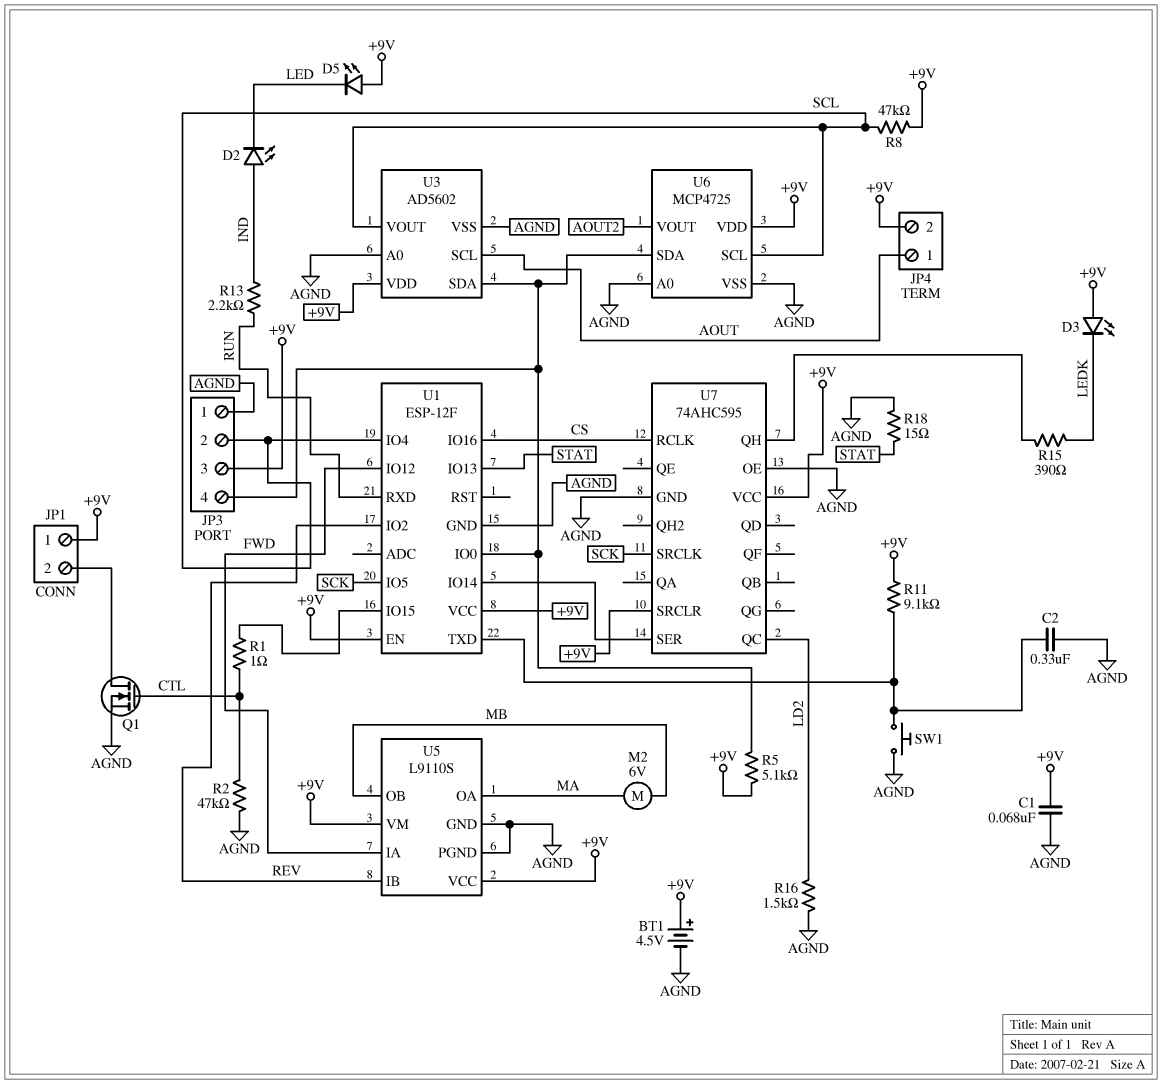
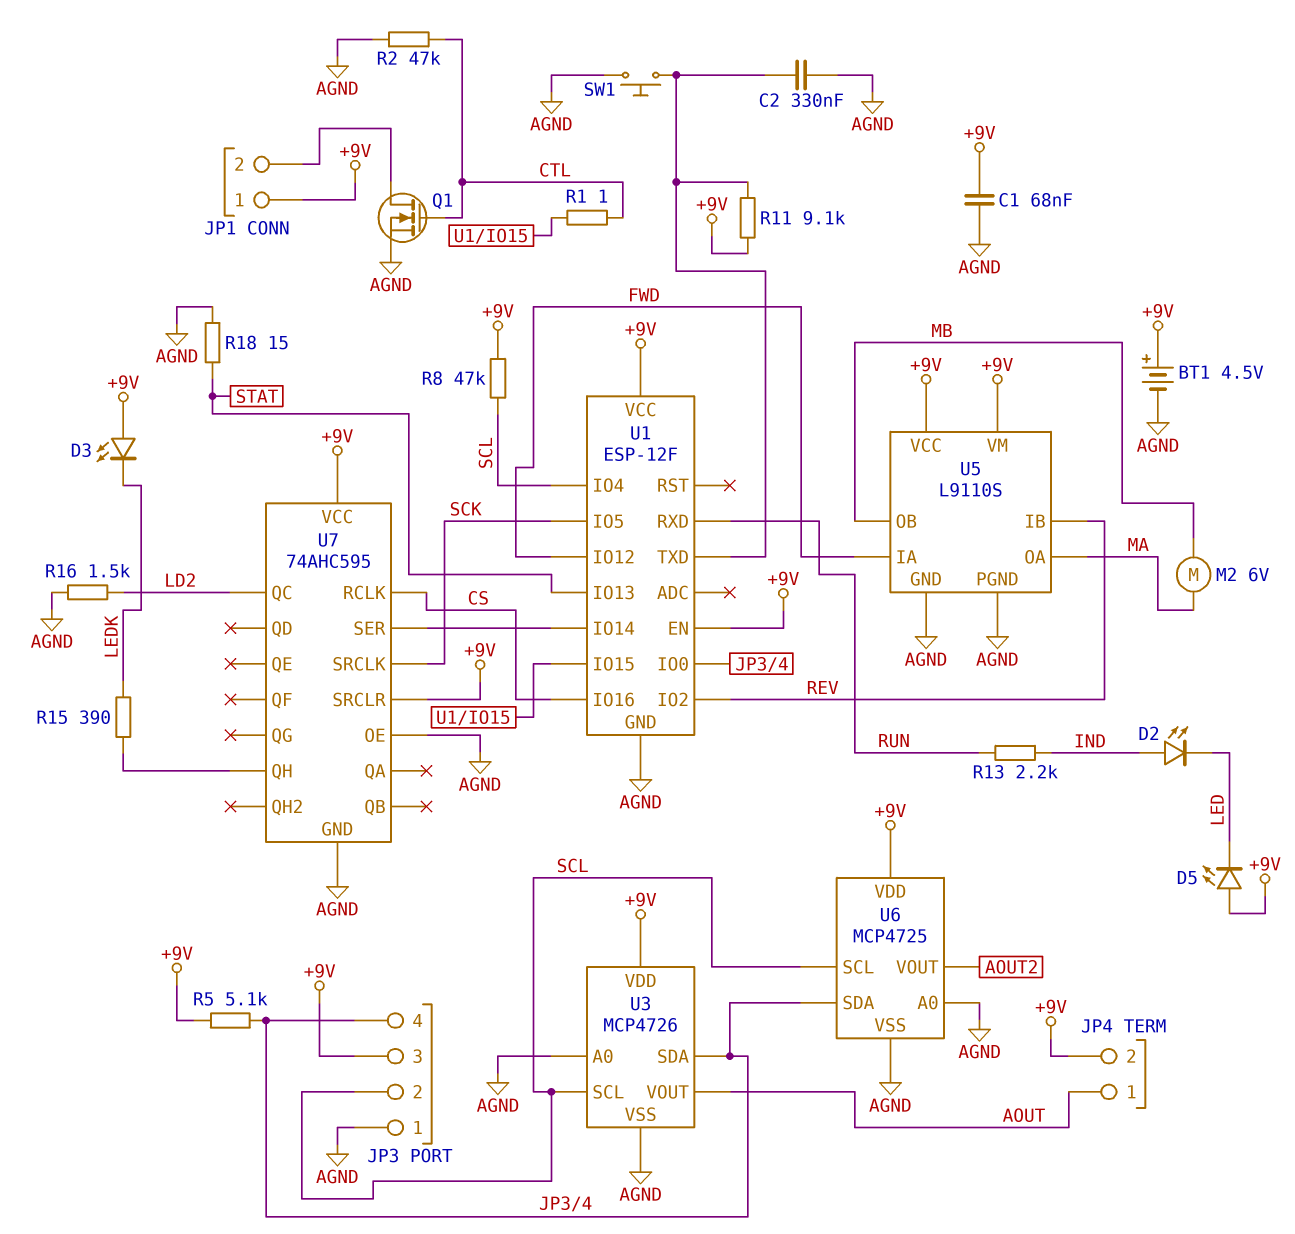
U3: AD5602 -> MCP4726
U3 pin SCL: AOUT -> SCL
U3 pin VOUT: SCL -> AOUT

